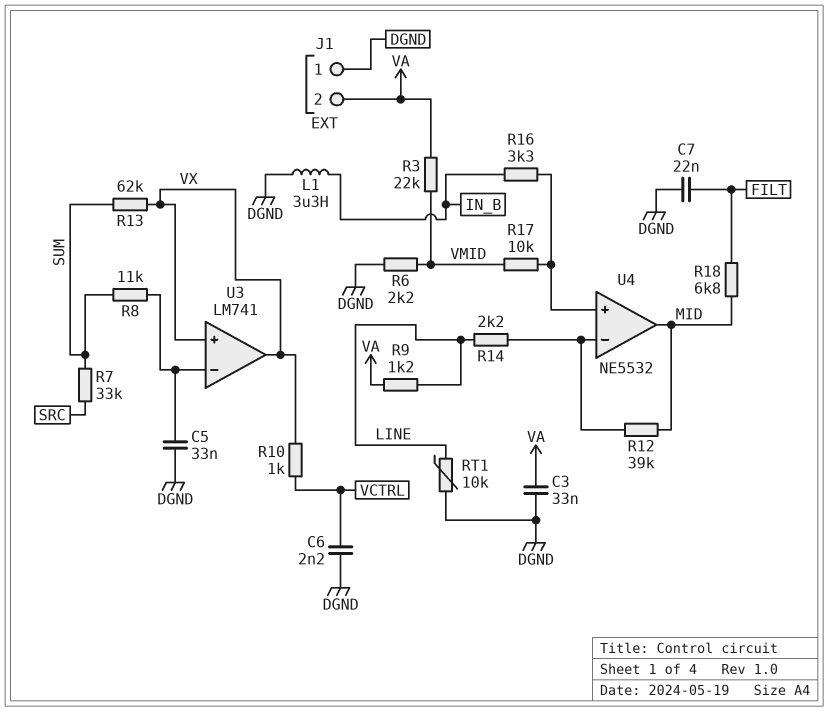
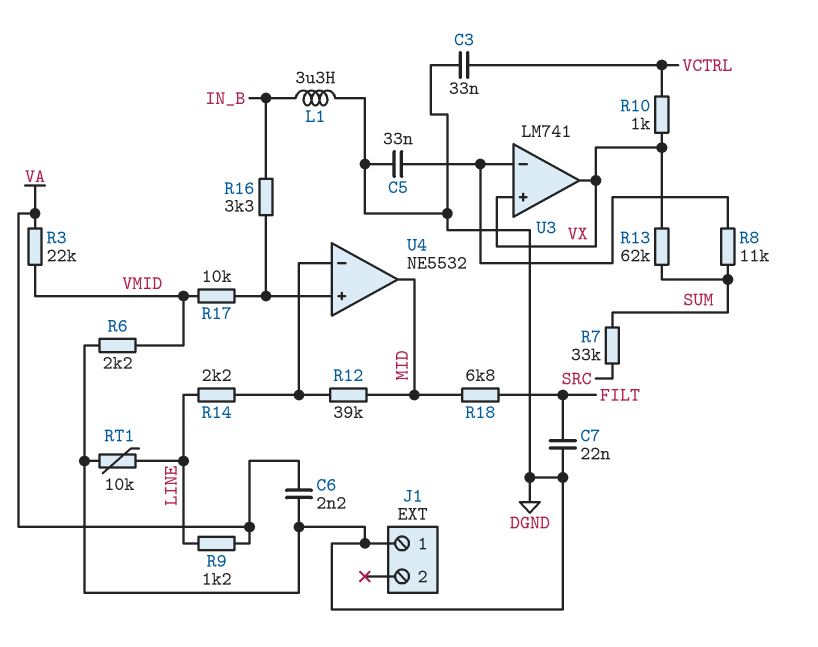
C3: 33nF (DGND, VA) -> 33nF (DGND, VCTRL)
C6: 2.2nF (DGND, VCTRL) -> 2.2nF (DGND, VA)
J1 pin 2: VA -> none

